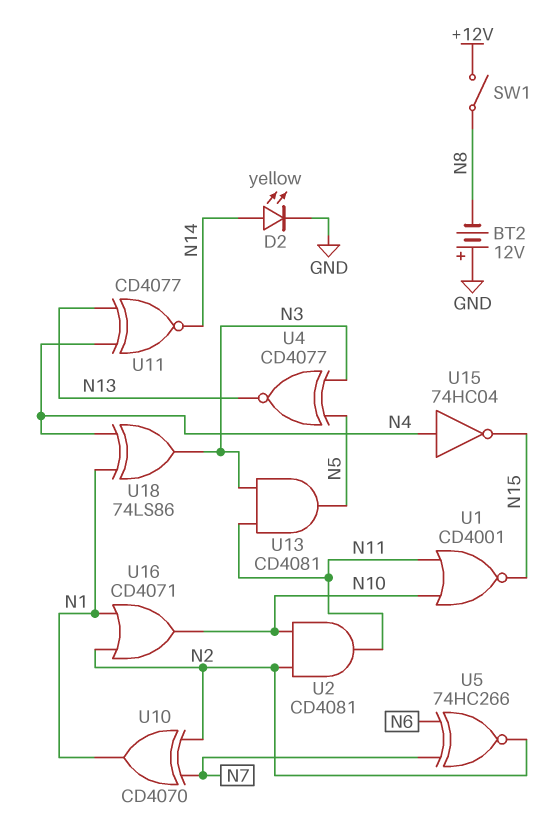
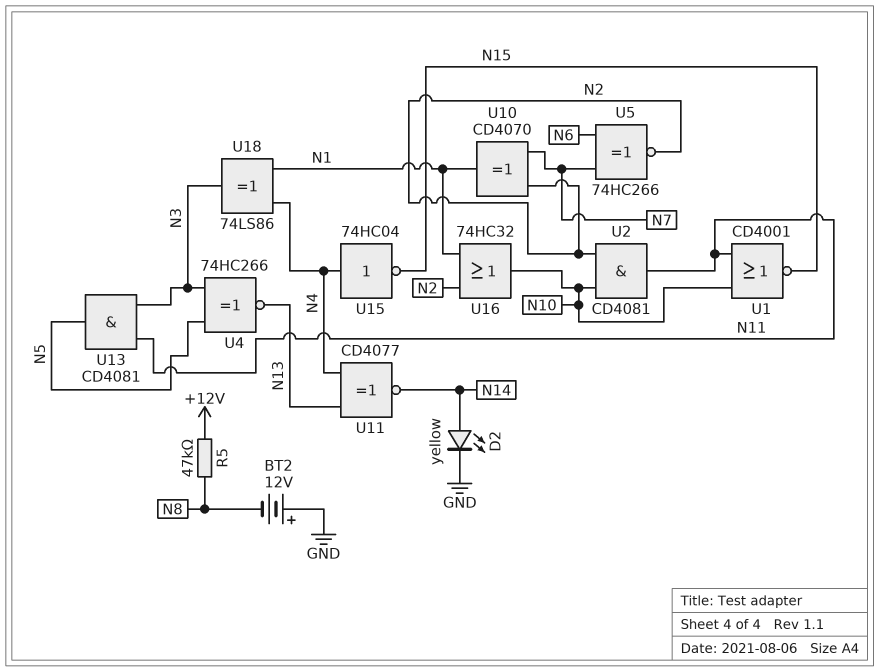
R5: none -> 47k (+12V, N8)
SW1: switch (+12V, N8) -> none
U4: XNOR CD4077 (in N3, in N5, out N13) -> XNOR 74HC266 (in N3, in N5, out N13)
U16: OR CD4071 (in N1, in N2, out N10) -> OR 74HC32 (in N1, in N2, out N10)

